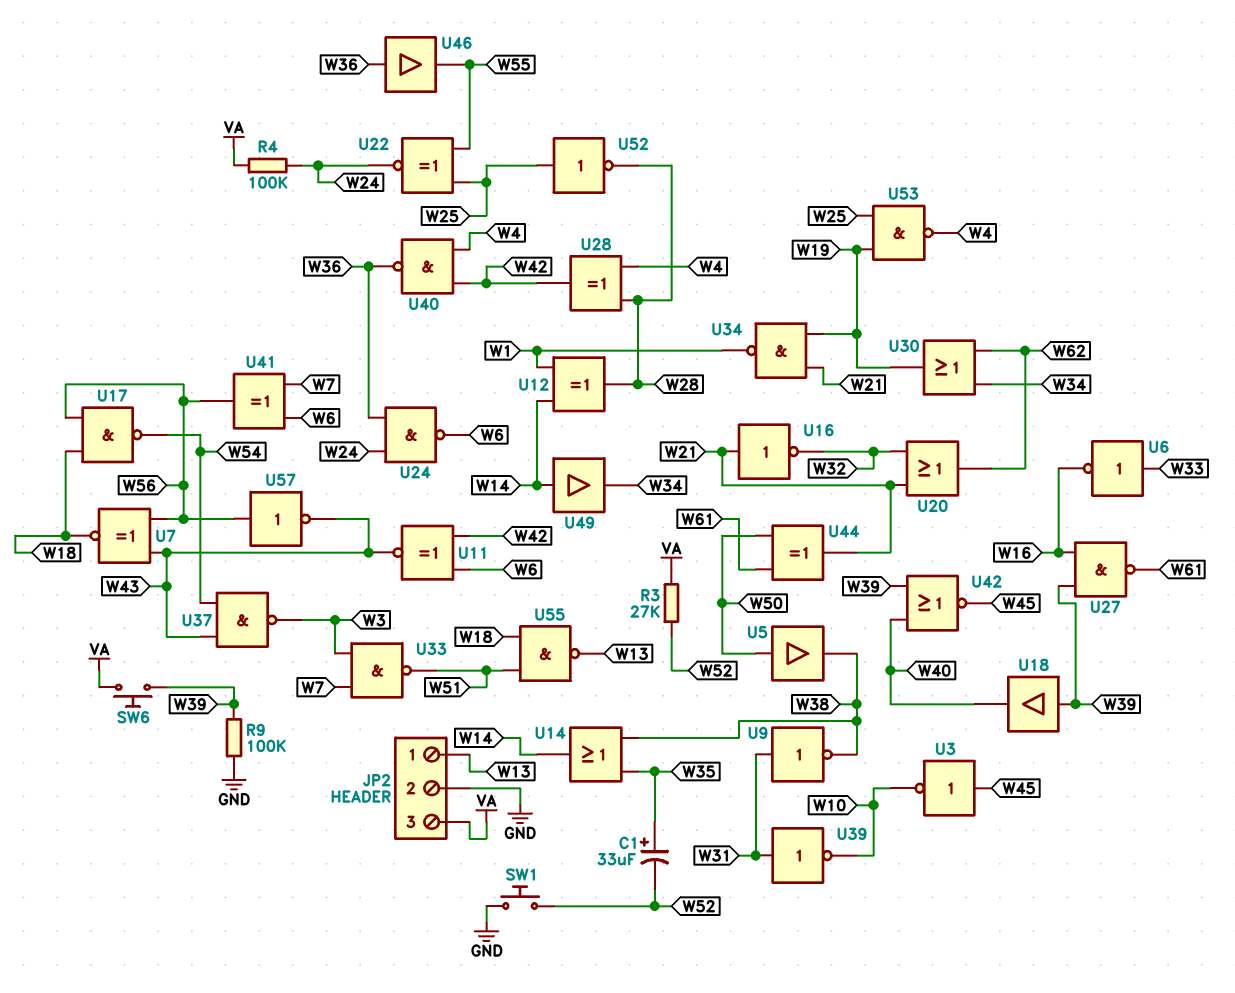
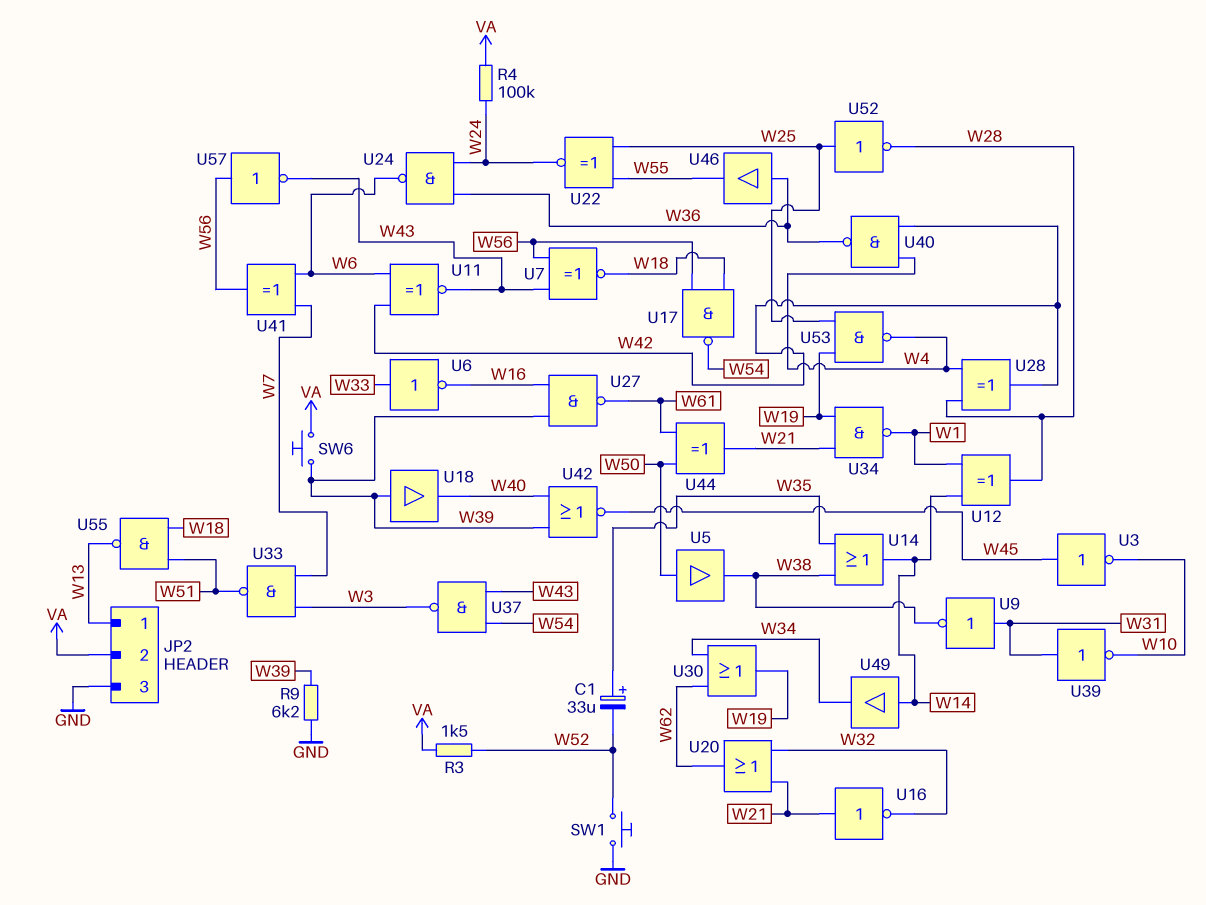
JP2 pin 2: GND -> VA
JP2 pin 3: VA -> GND
R3: 27k (VA, W52) -> 1.5k (VA, W52)
R9: 100k (GND, W39) -> 6.2k (GND, W39)

